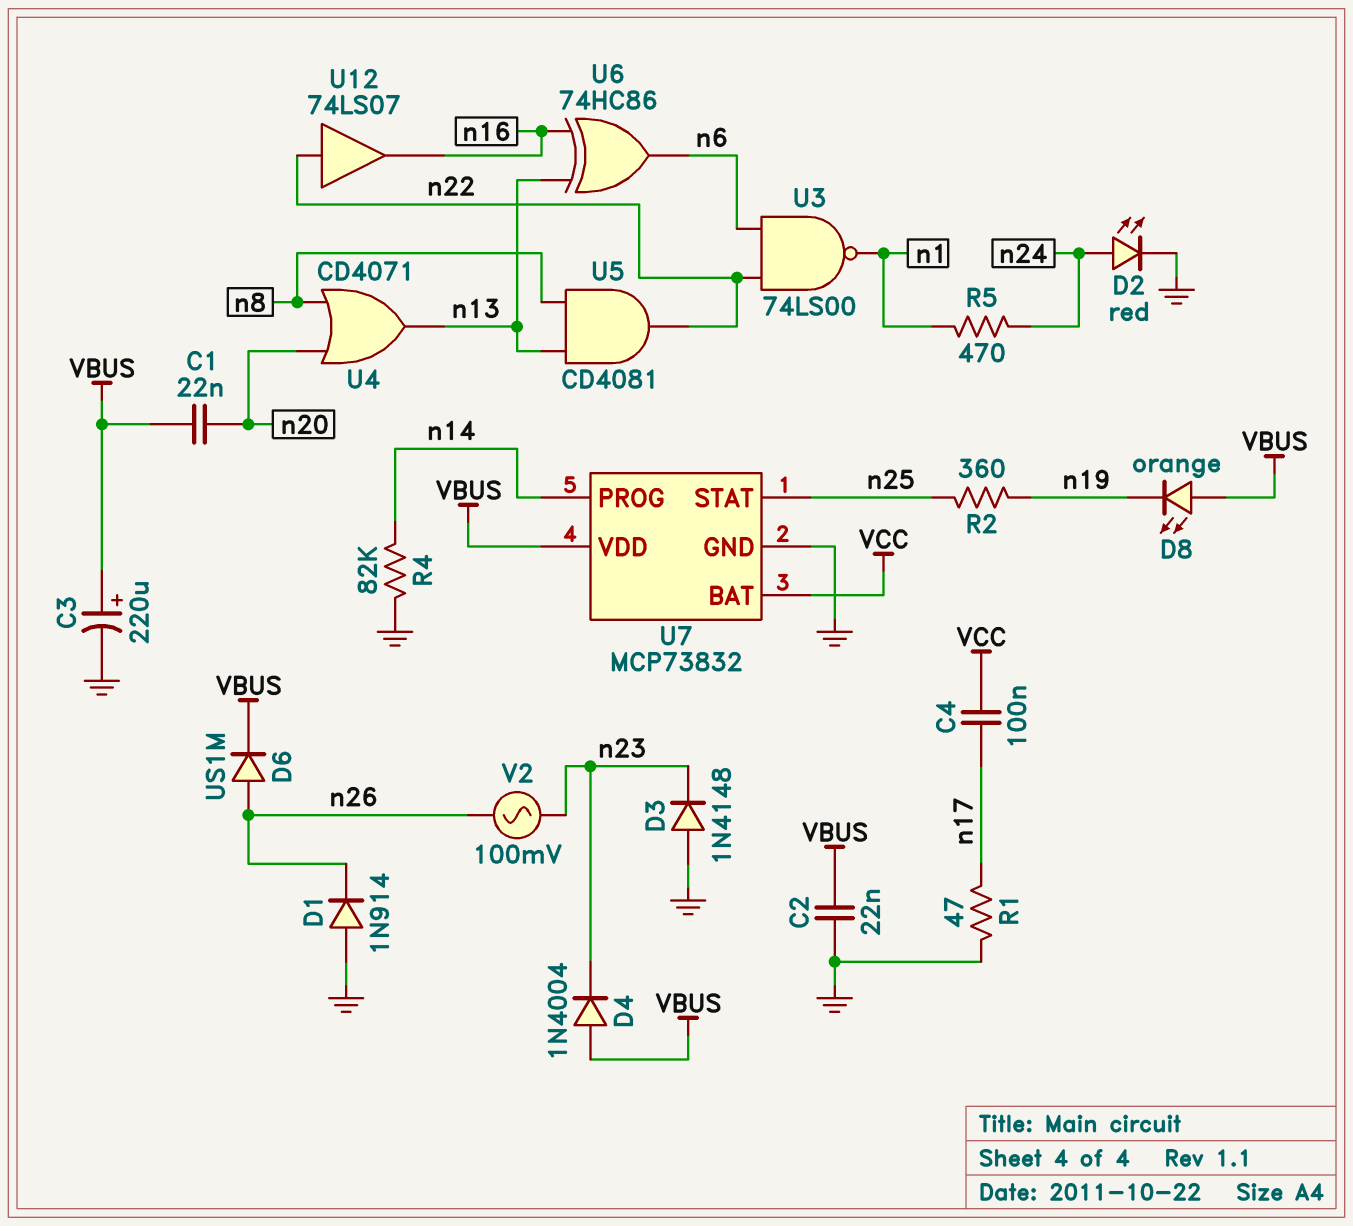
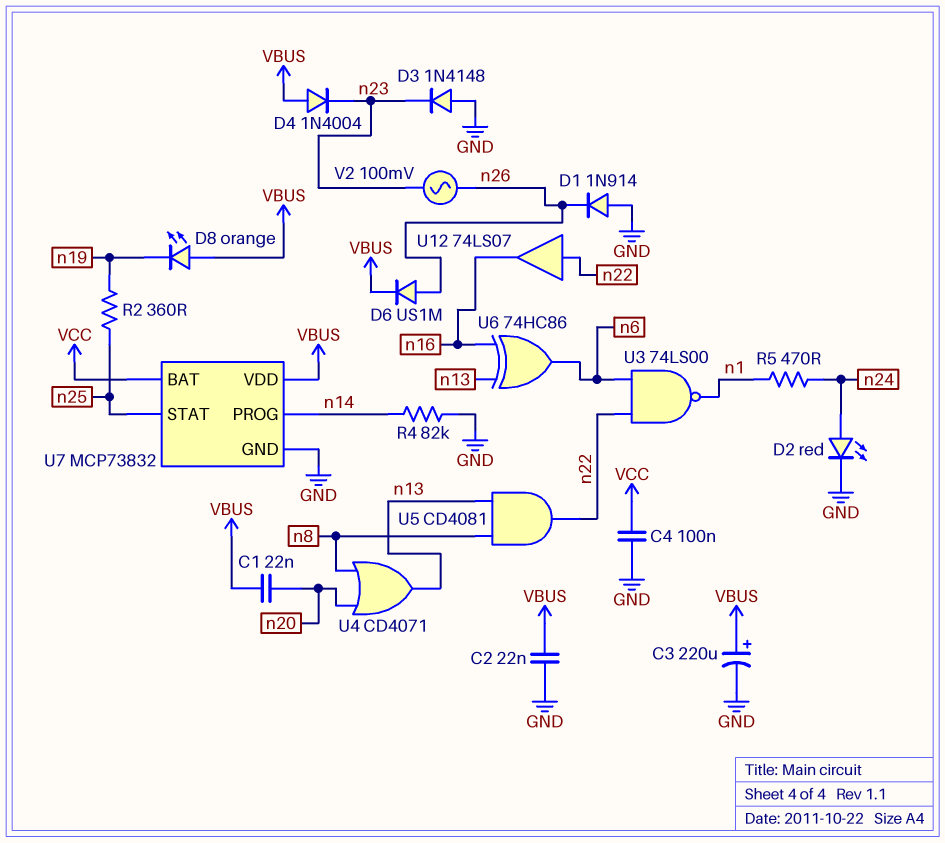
C4: 100nF (VCC, n17) -> 100nF (GND, VCC)
R1: 47 (GND, n17) -> none

